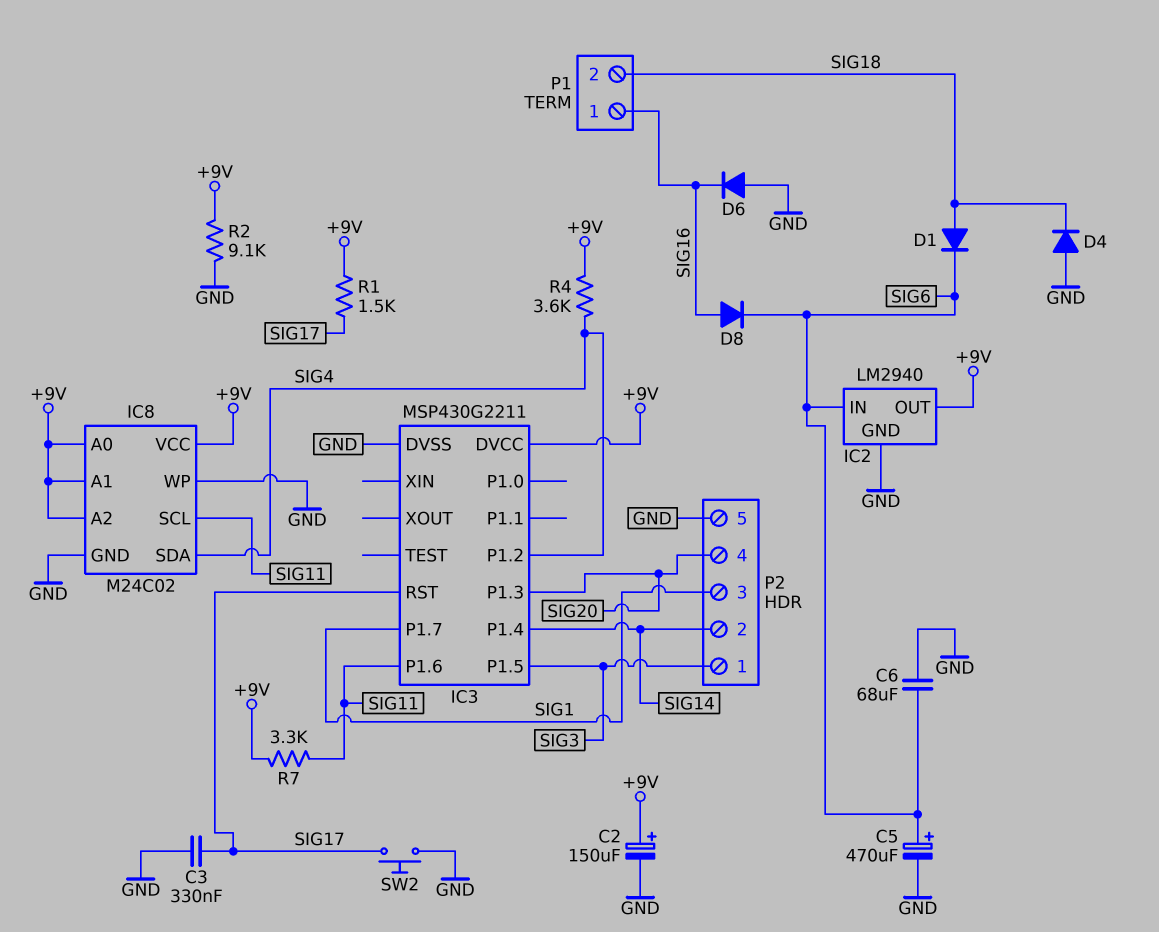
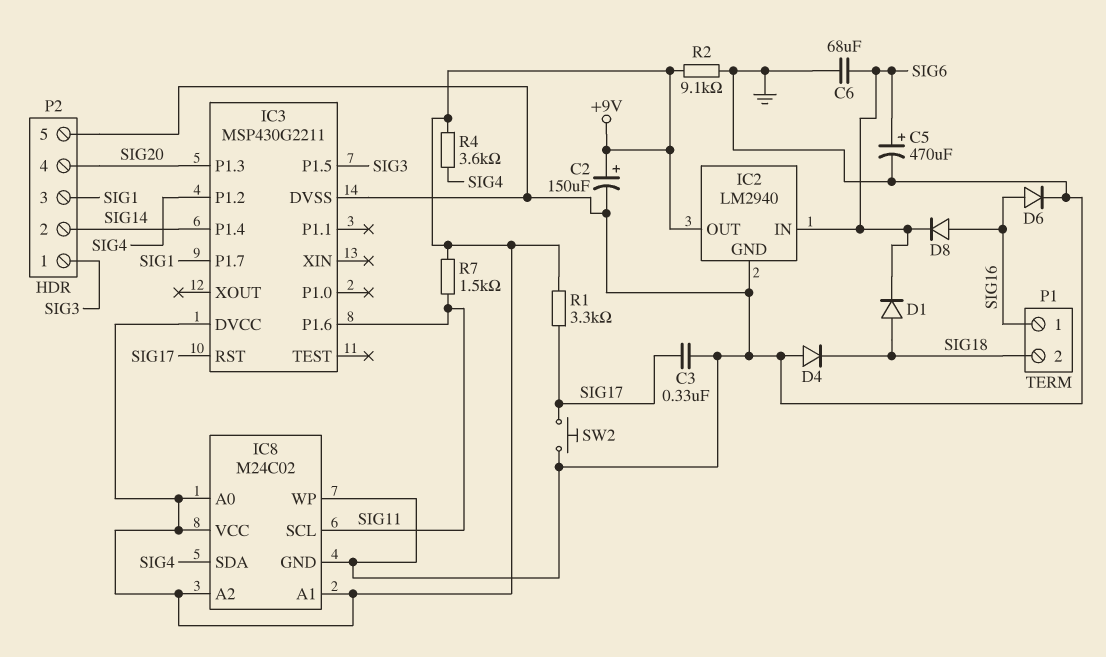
D6: diode (A GND, K SIG16) -> diode (A SIG16, K GND)
R1: 1.5k (+9V, SIG17) -> 3.3k (+9V, SIG17)
R7: 3.3k (+9V, SIG11) -> 1.5k (+9V, SIG11)

